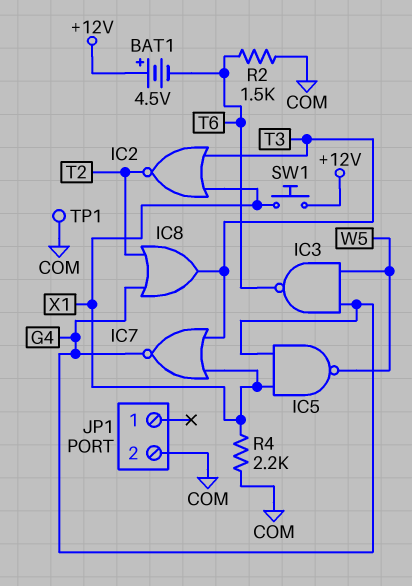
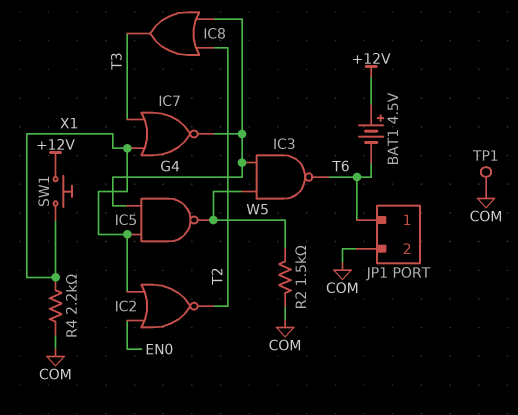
IC2: NOR (in T3, in X1, out T2) -> NOR (in EN0, in X1, out T2)
JP1 pin 1: none -> T6
R2: 1.5k (COM, T6) -> 1.5k (COM, W5)

